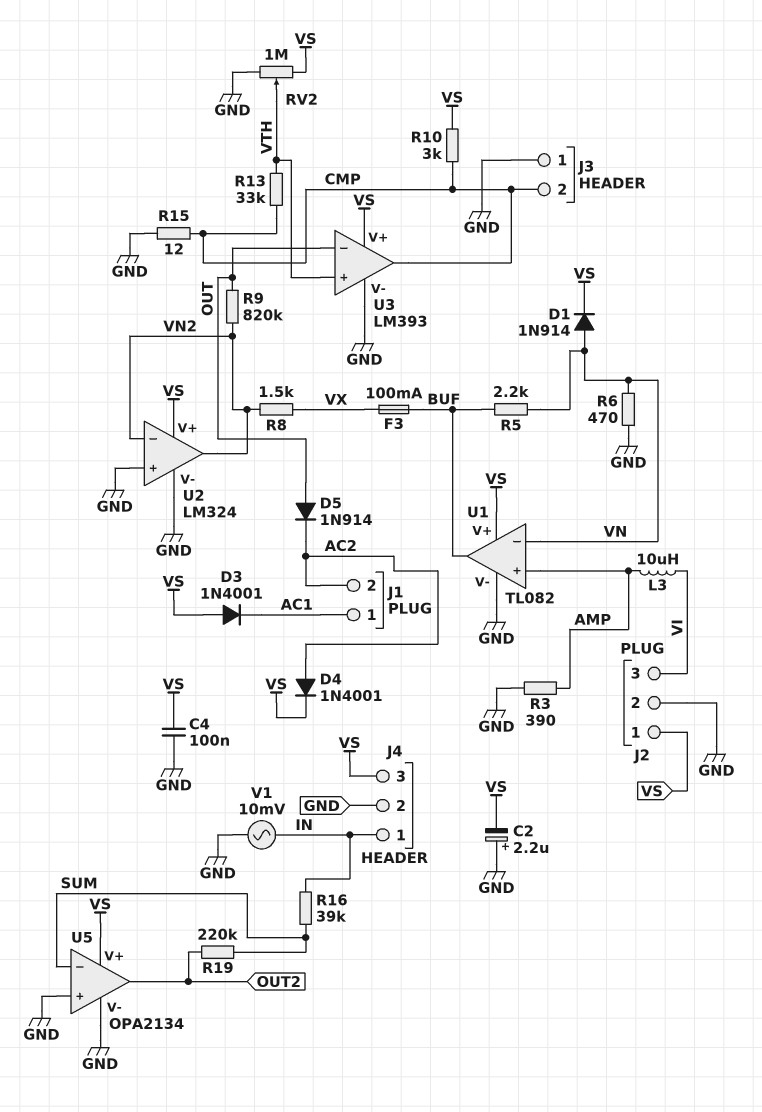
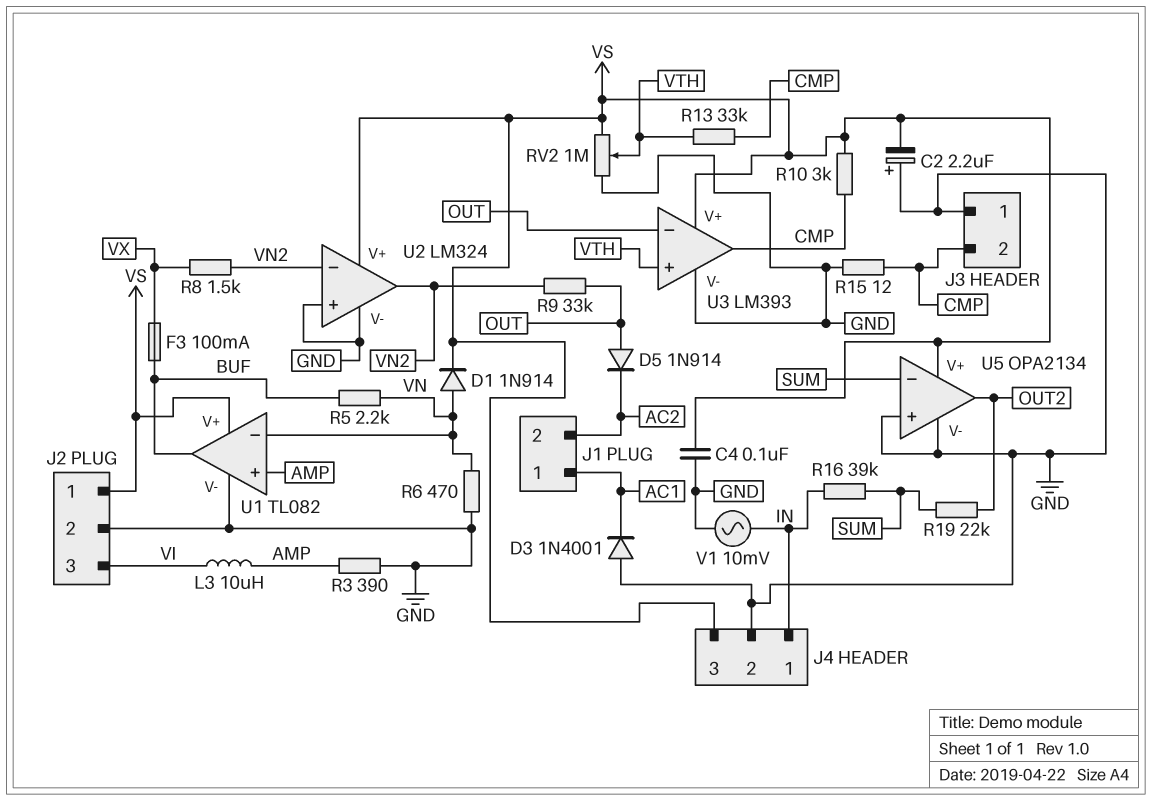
D3: diode 1N4001 (A VS, K AC1) -> diode 1N4001 (A GND, K AC1)
D4: diode 1N4001 (A AC2, K VS) -> none
R9: 820k (OUT, VN2) -> 33k (OUT, VN2)
R19: 220k (OUT2, SUM) -> 22k (OUT2, SUM)

